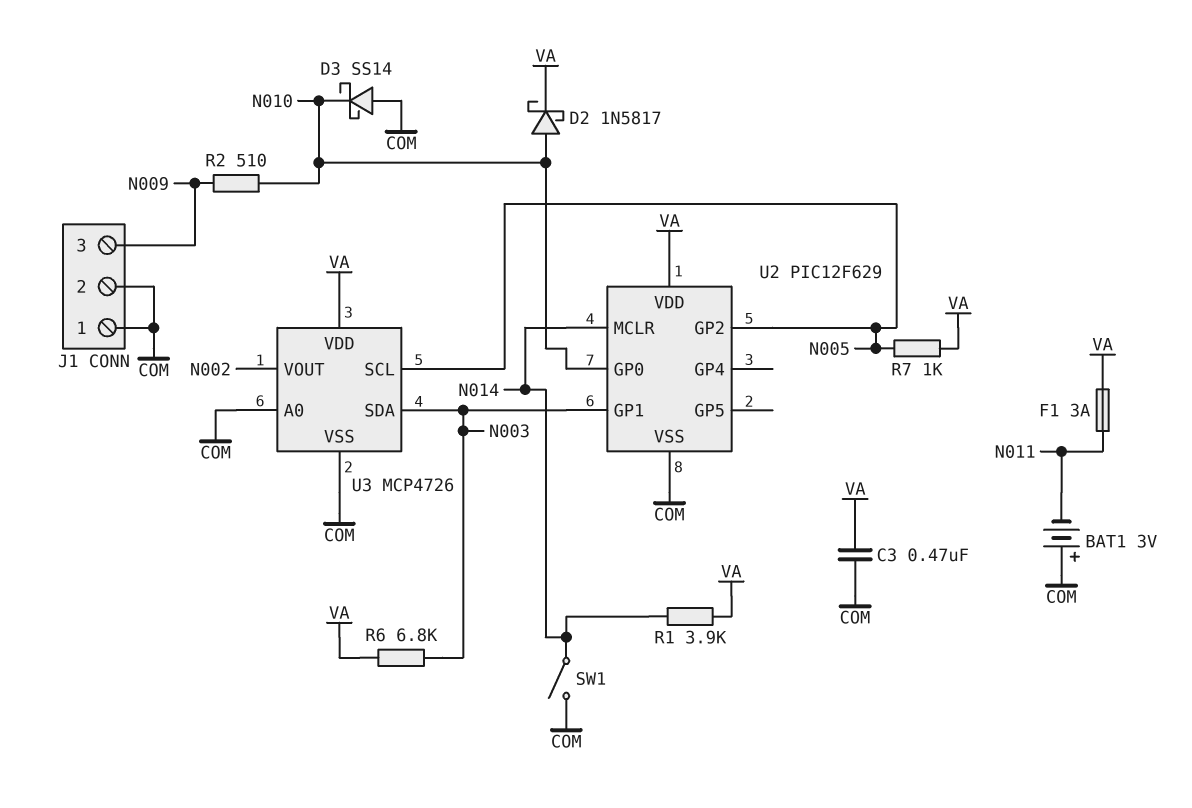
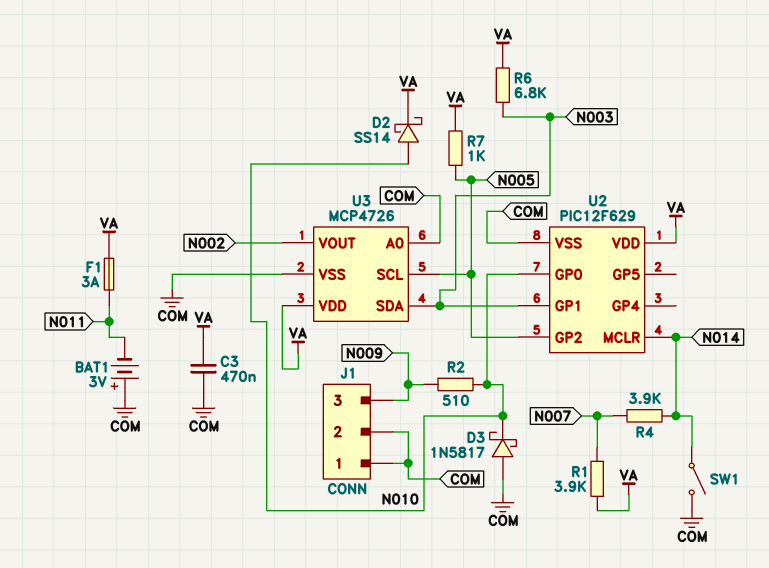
D2: schottky 1N5817 (A N010, K VA) -> schottky SS14 (A N010, K VA)
D3: schottky SS14 (A COM, K N010) -> schottky 1N5817 (A COM, K N010)
R1: 3.9k (N014, VA) -> 3.9k (N007, VA)
R4: none -> 3.9k (N007, N014)

